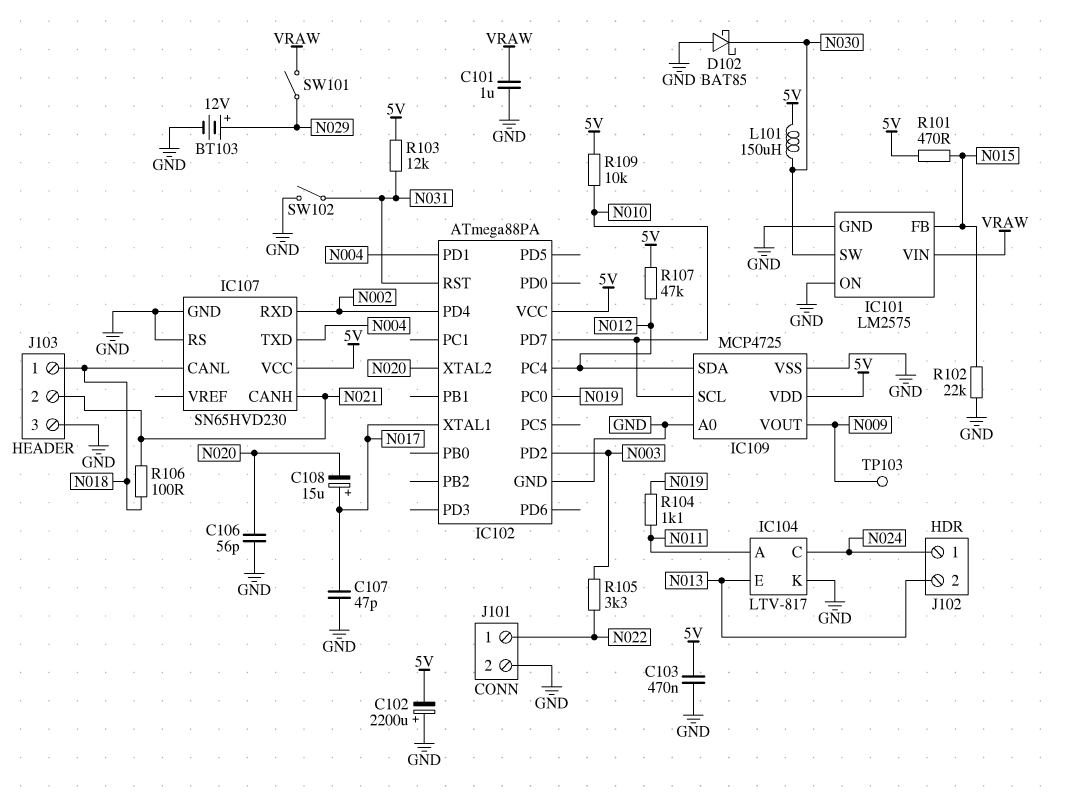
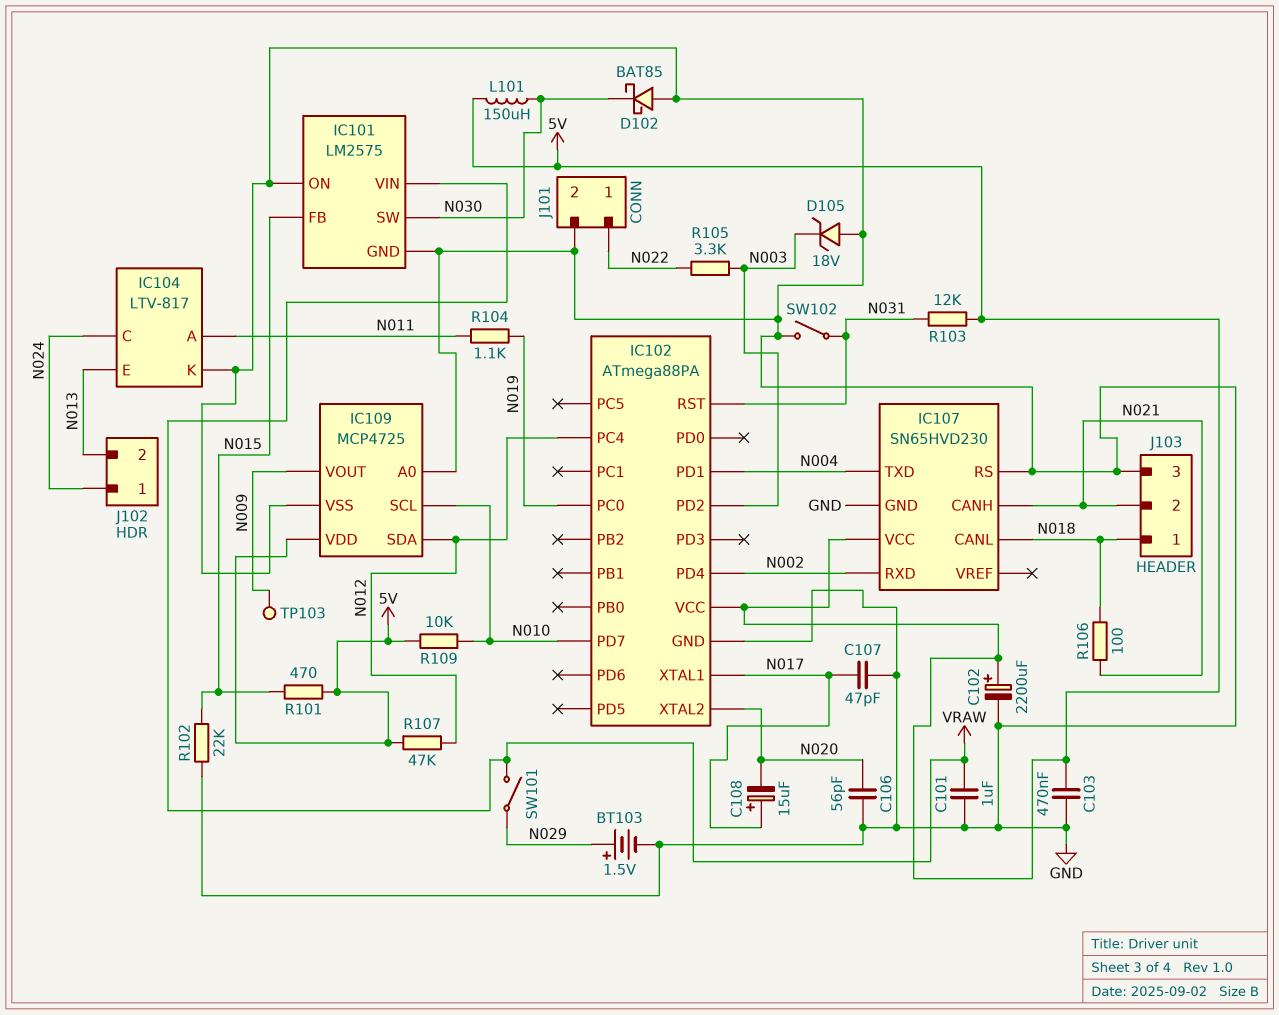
BT103: 12V (plus N029, minus GND) -> 1.5V (plus N029, minus GND)
C102: 2200uF (plus GND, minus 5V) -> 2200uF (plus 5V, minus GND)
D105: none -> zener 18V (A GND, K N003)

